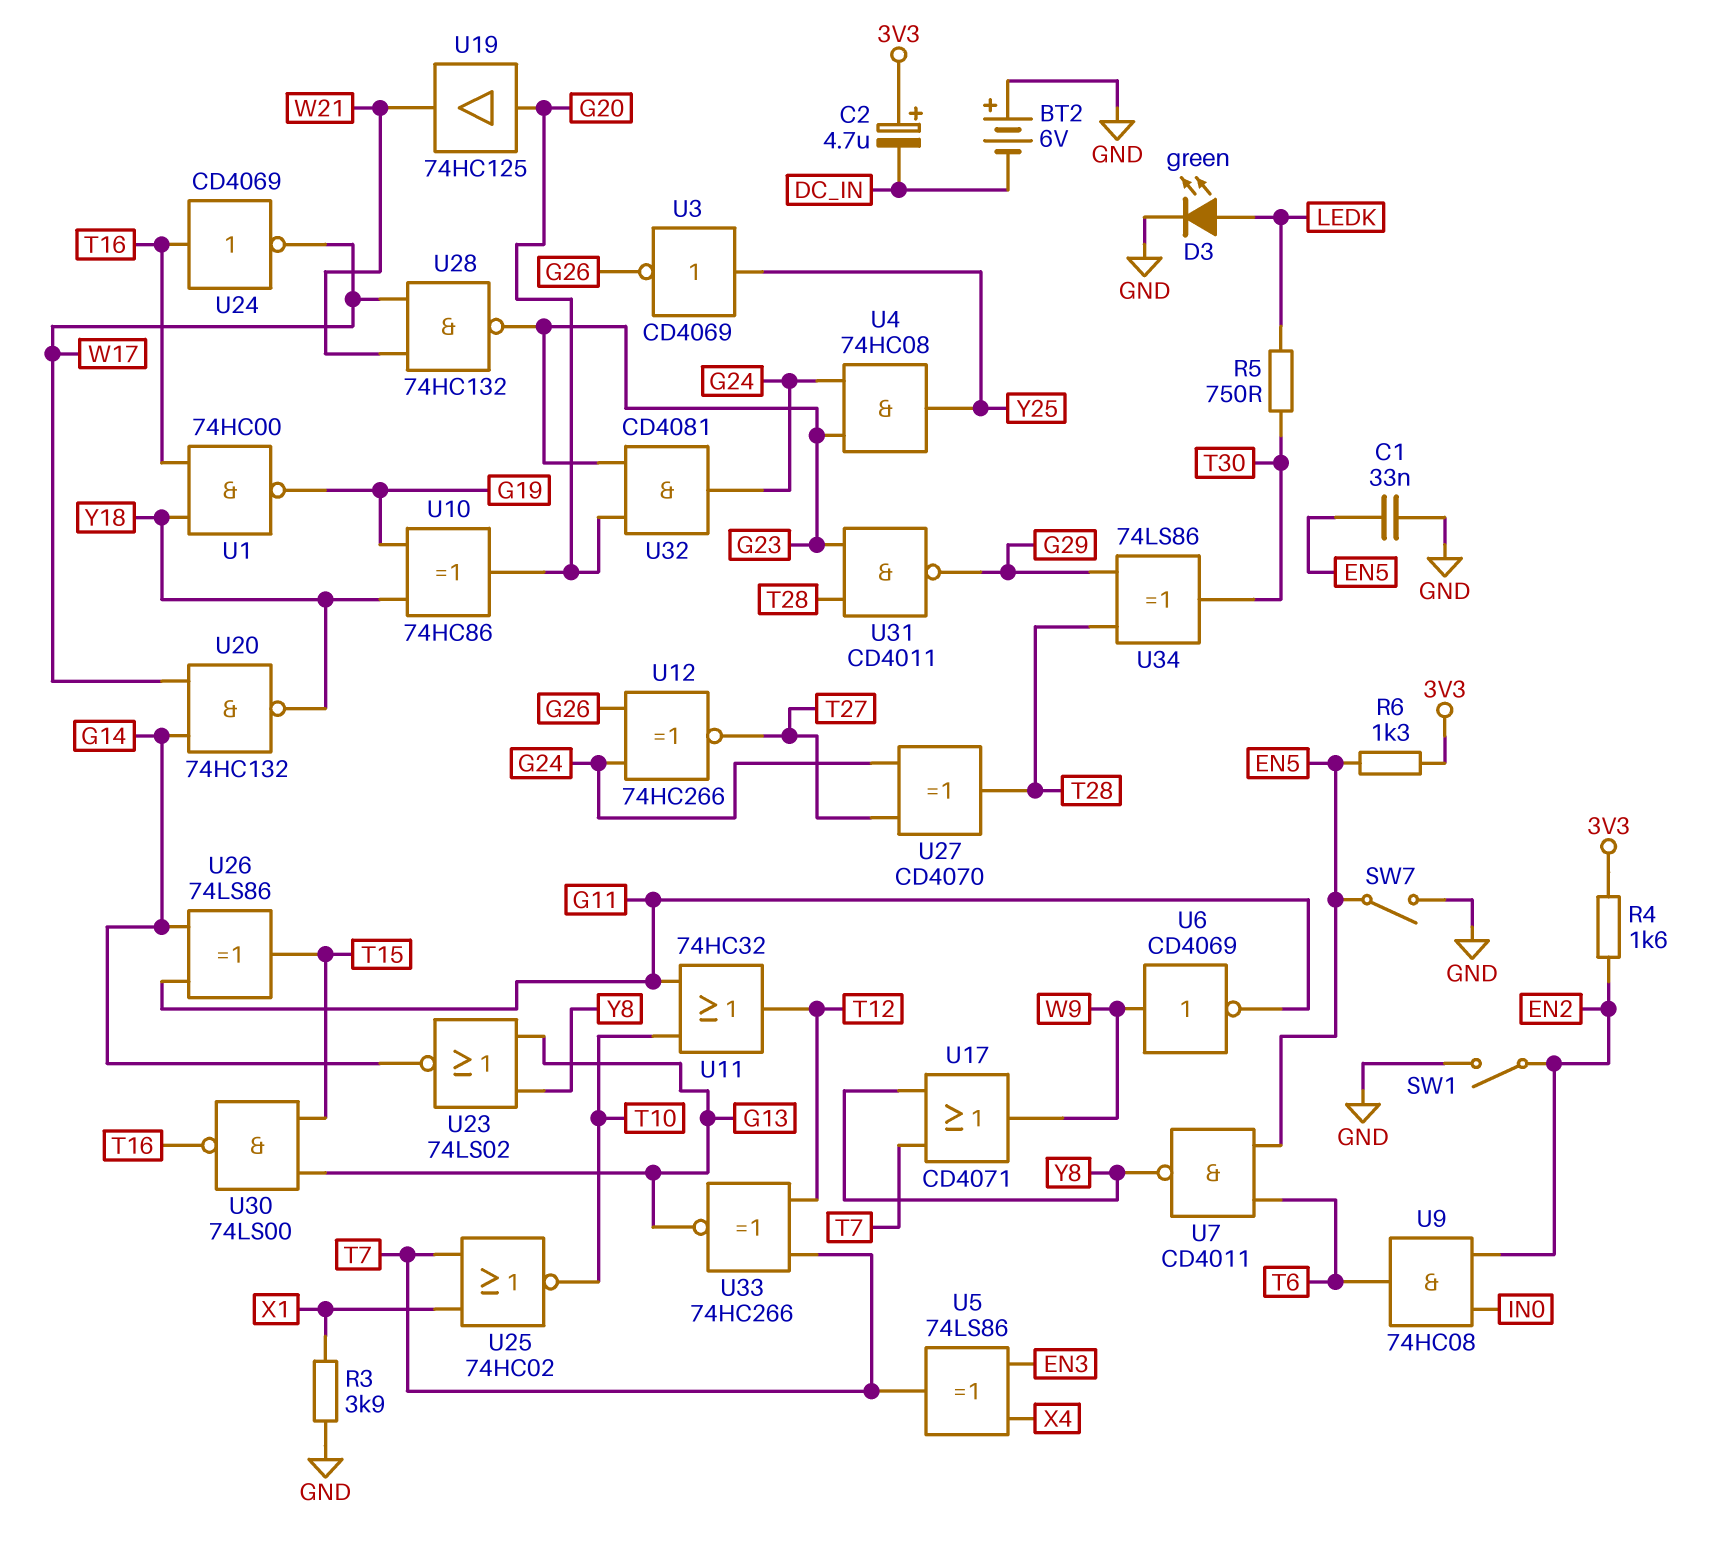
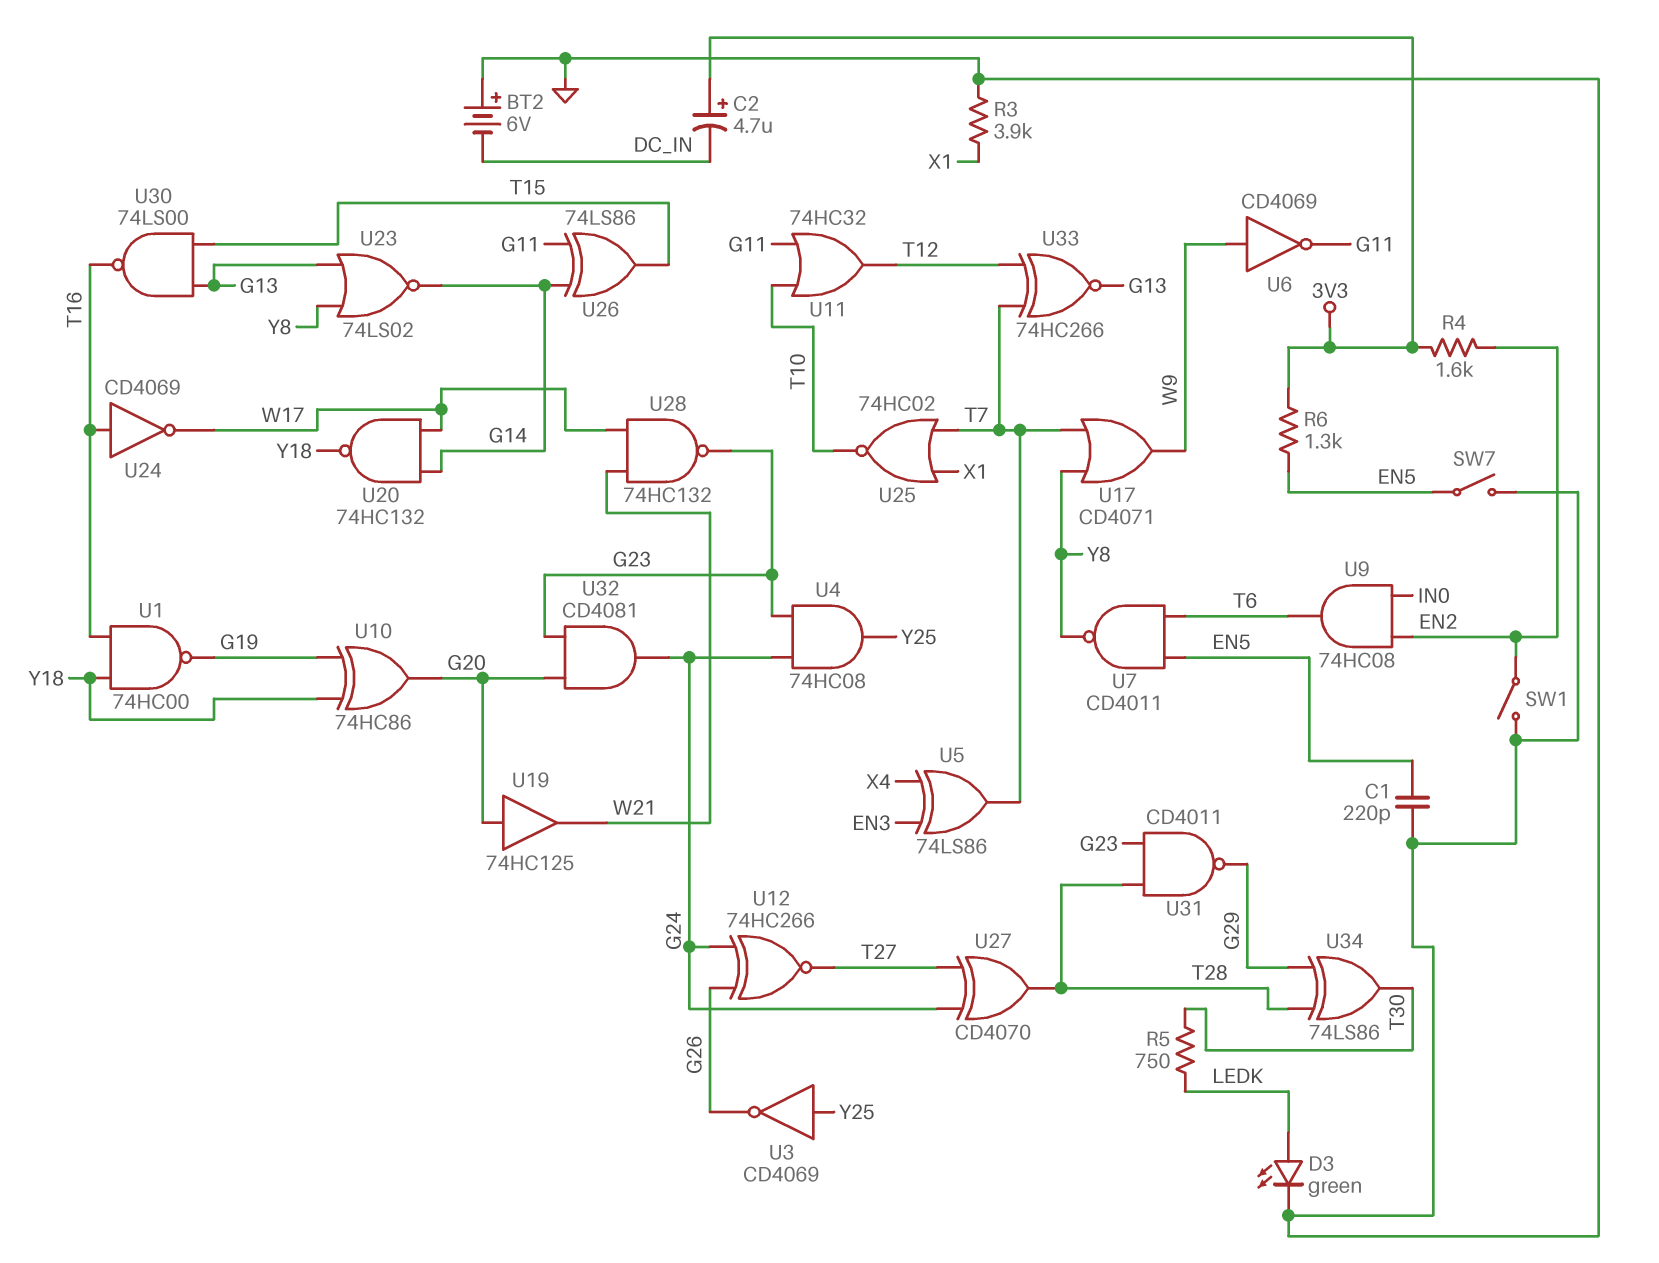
C1: 33nF (EN5, GND) -> 220pF (EN5, GND)

